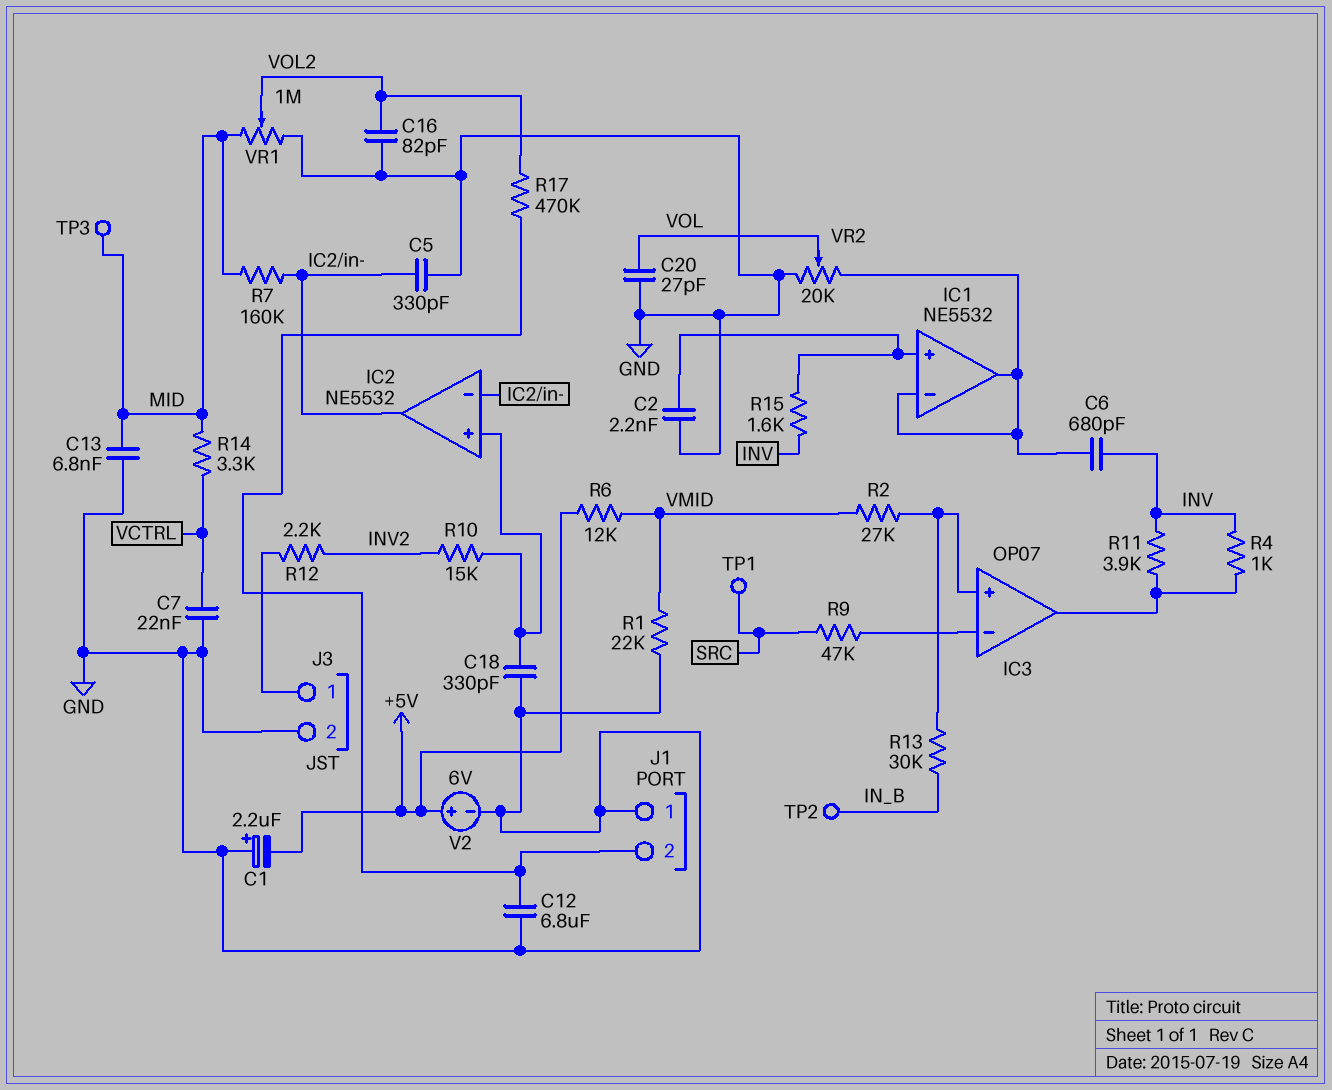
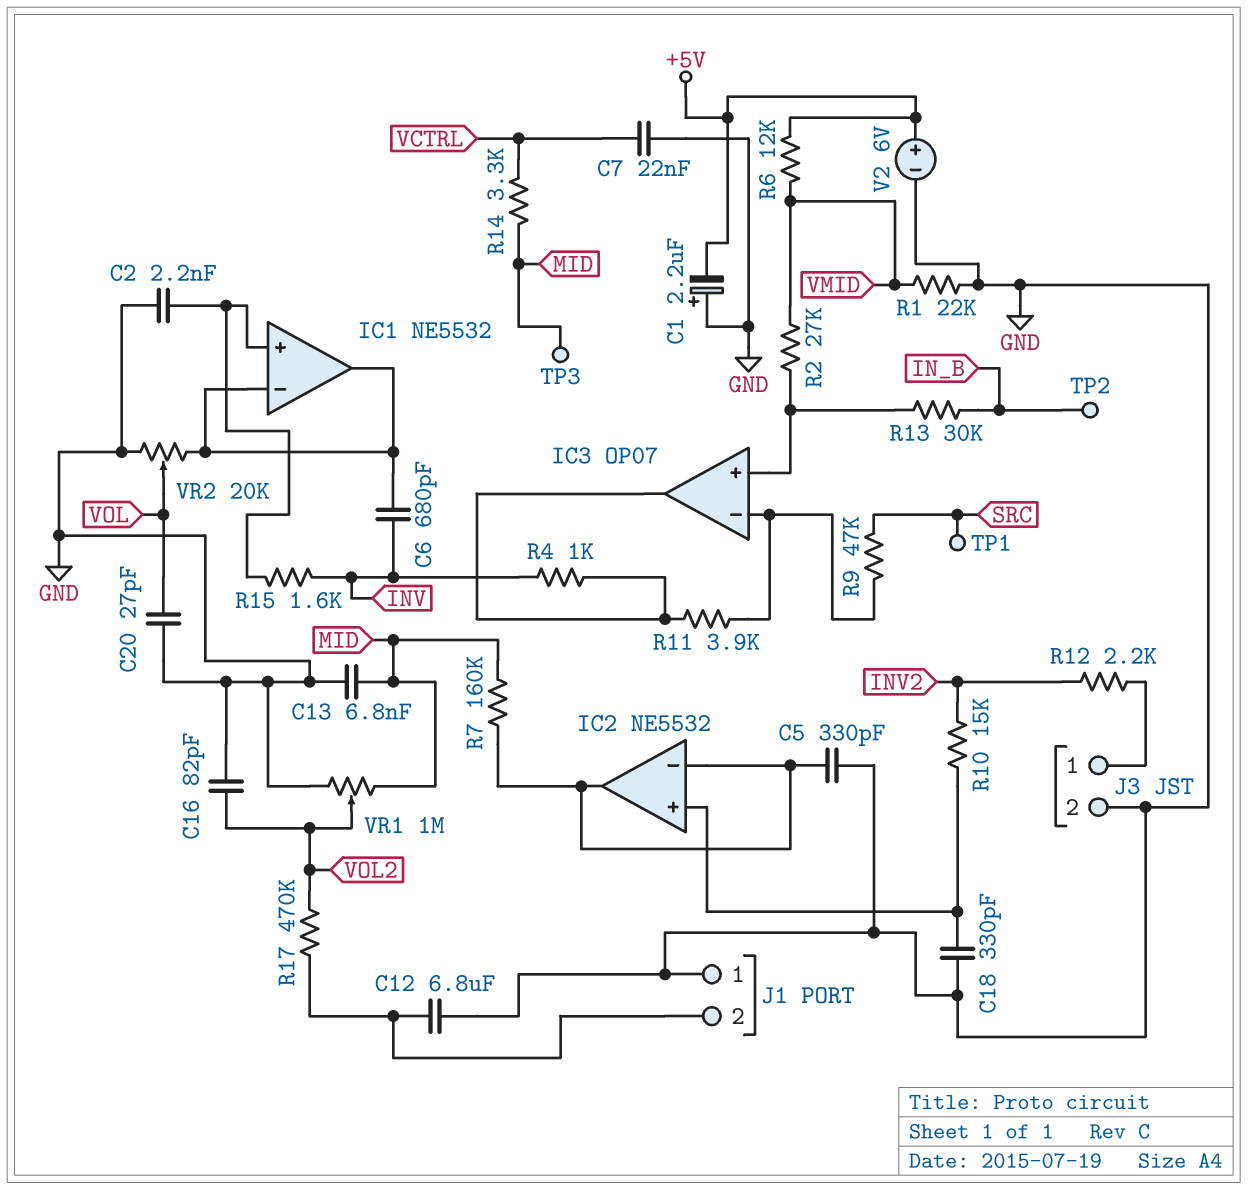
R11: 3.9k (IC3/out, INV) -> 3.9k (IC3/in-, IC3/out)

